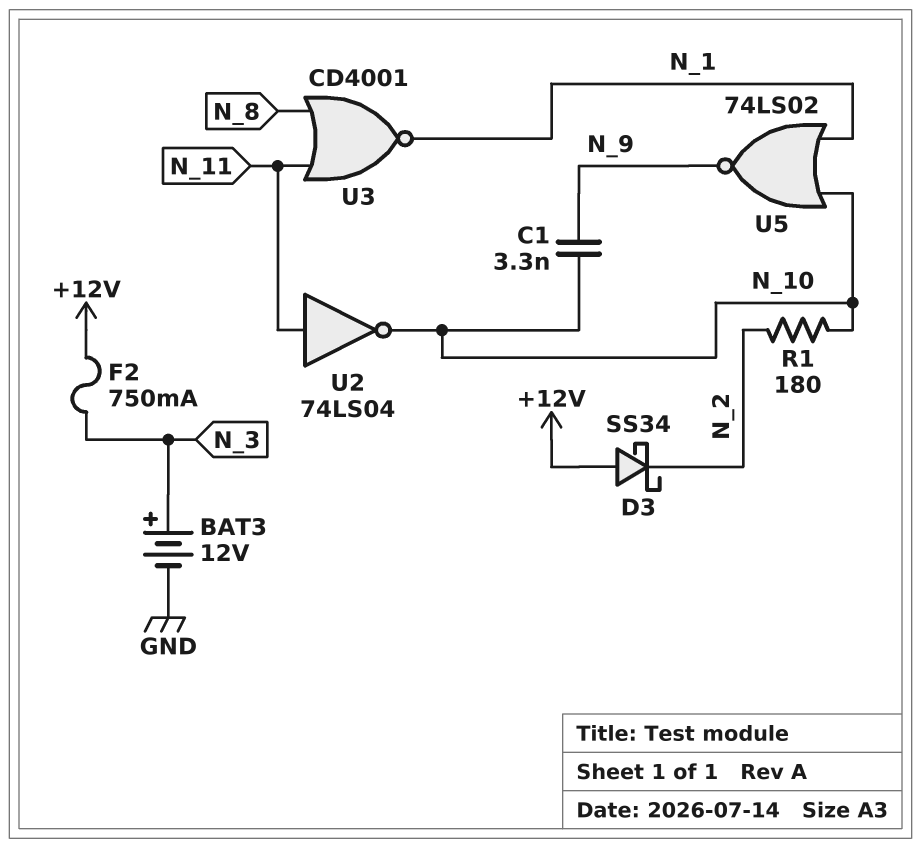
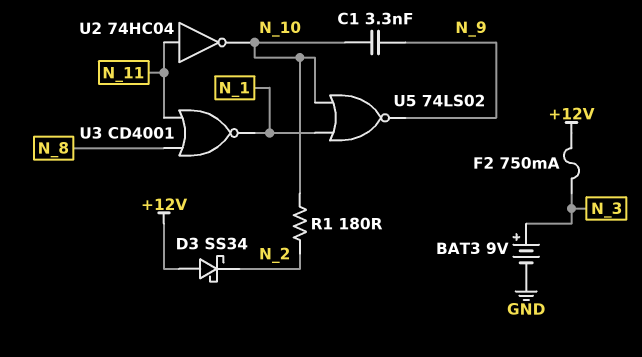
BAT3: 12V (plus N_3, minus GND) -> 9V (plus N_3, minus GND)
U2: NOT 74LS04 (in N_11, out N_10) -> NOT 74HC04 (in N_11, out N_10)

